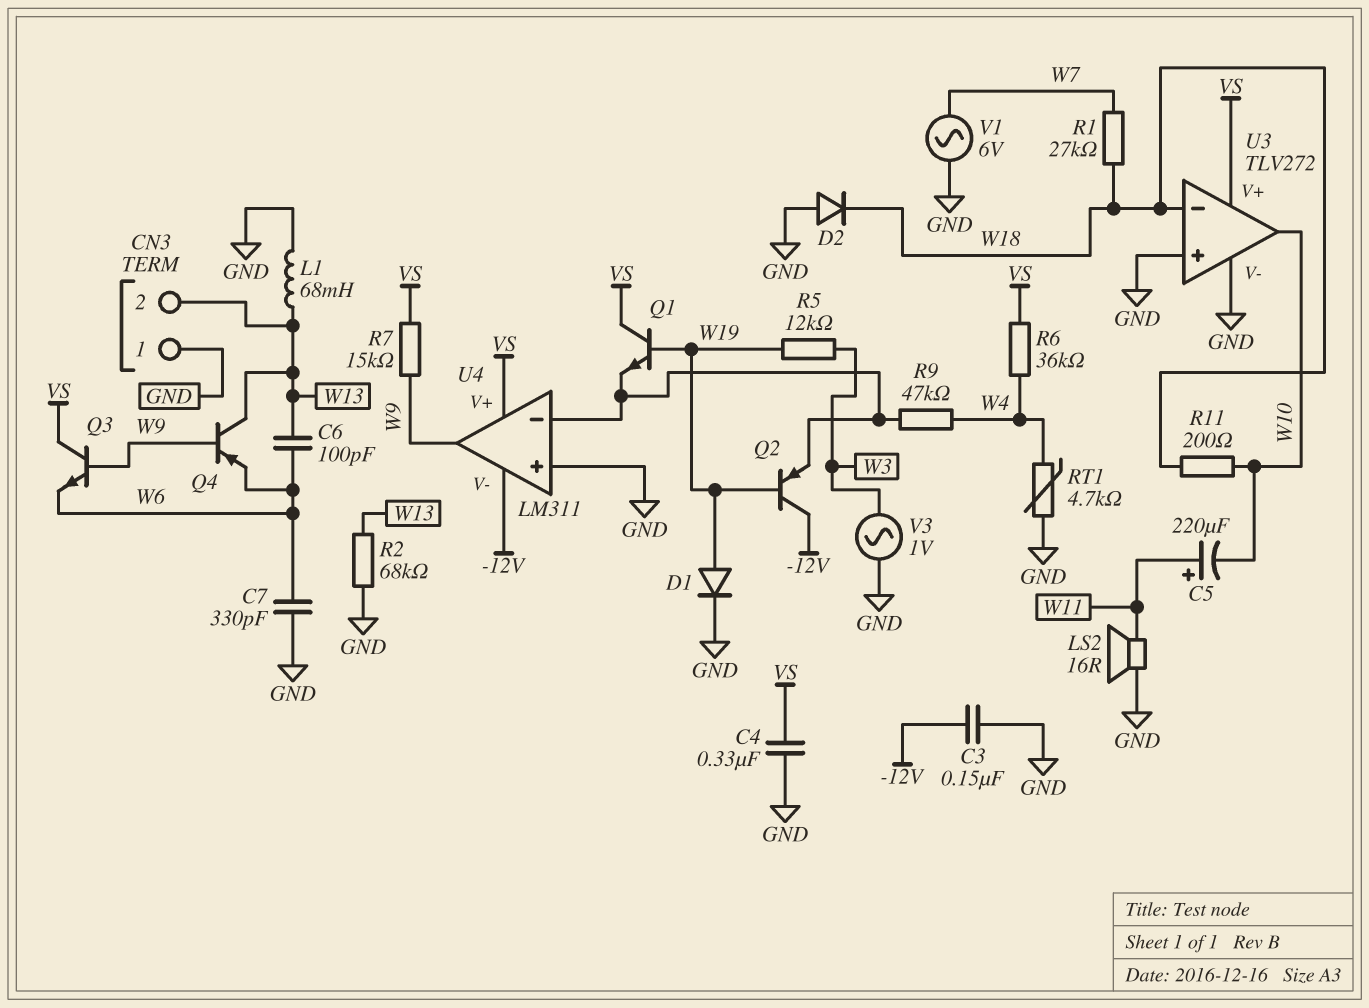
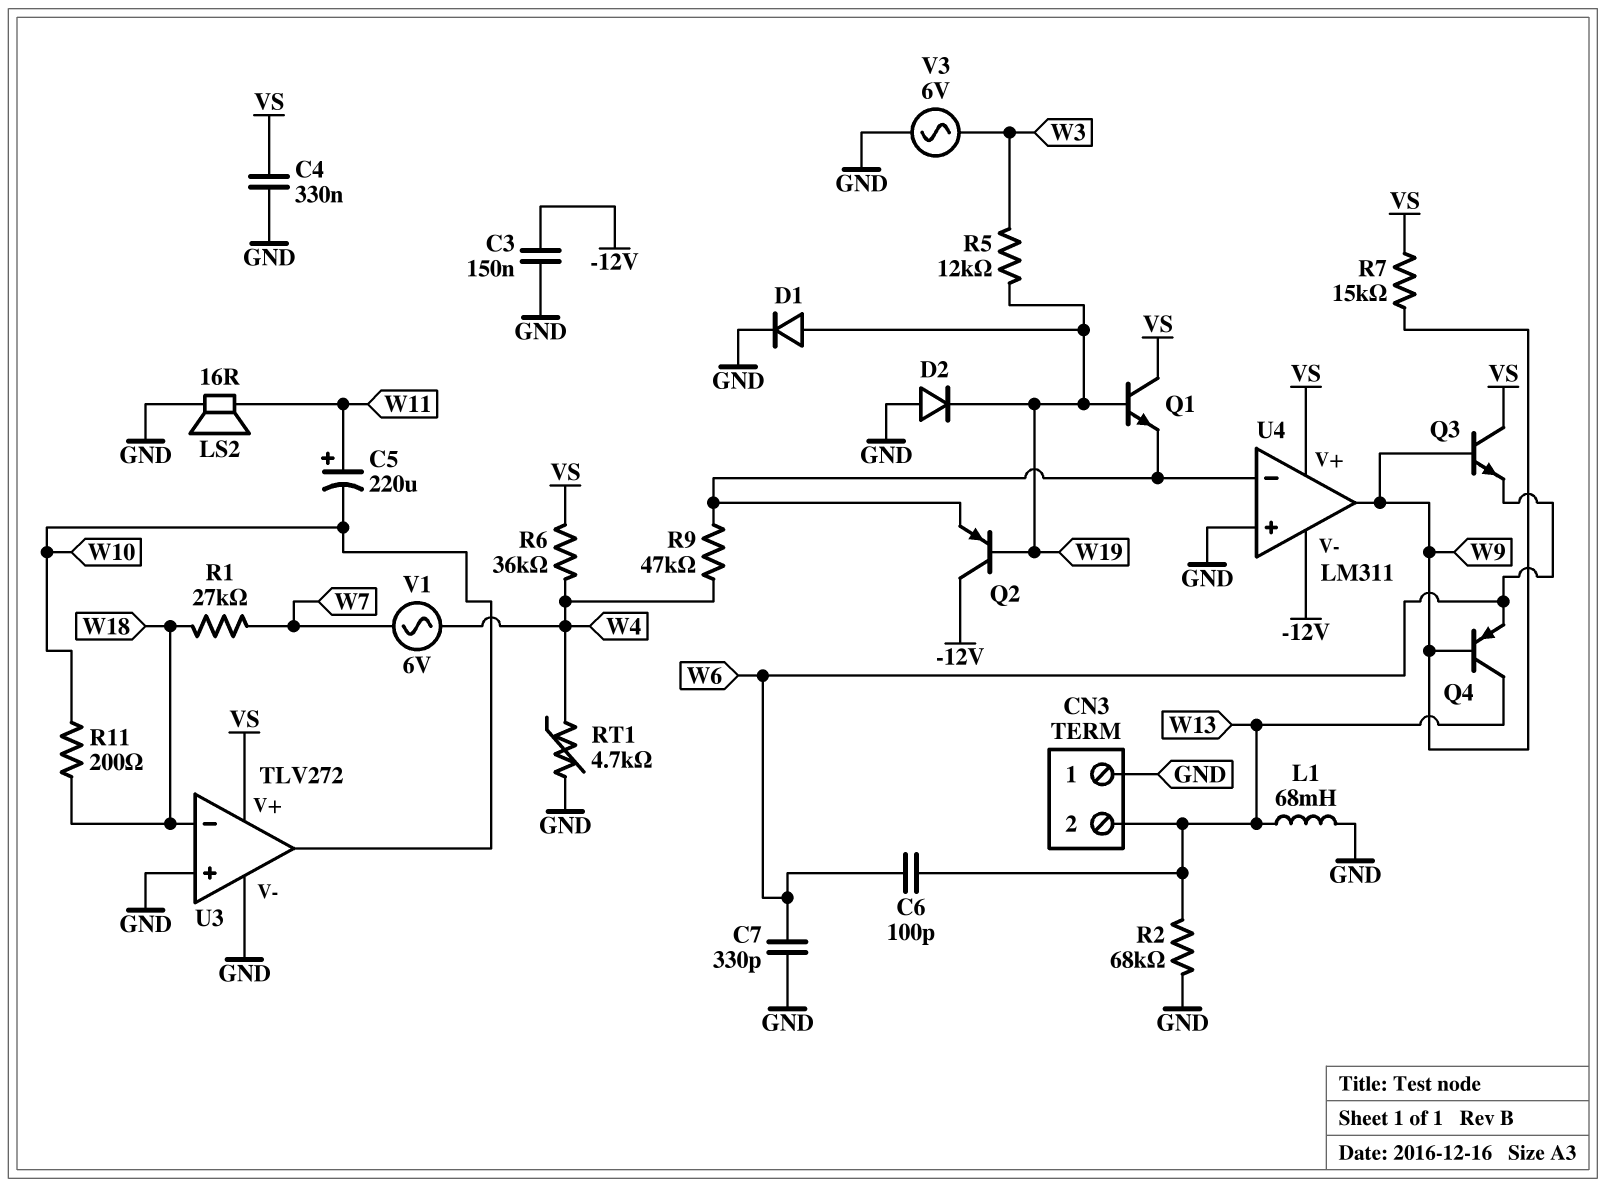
D2: diode (A GND, K W18) -> diode (A GND, K W19)
V1: AC 6V (GND, W7) -> AC 6V (W4, W7)
V3: AC 1V (GND, W3) -> AC 6V (GND, W3)

